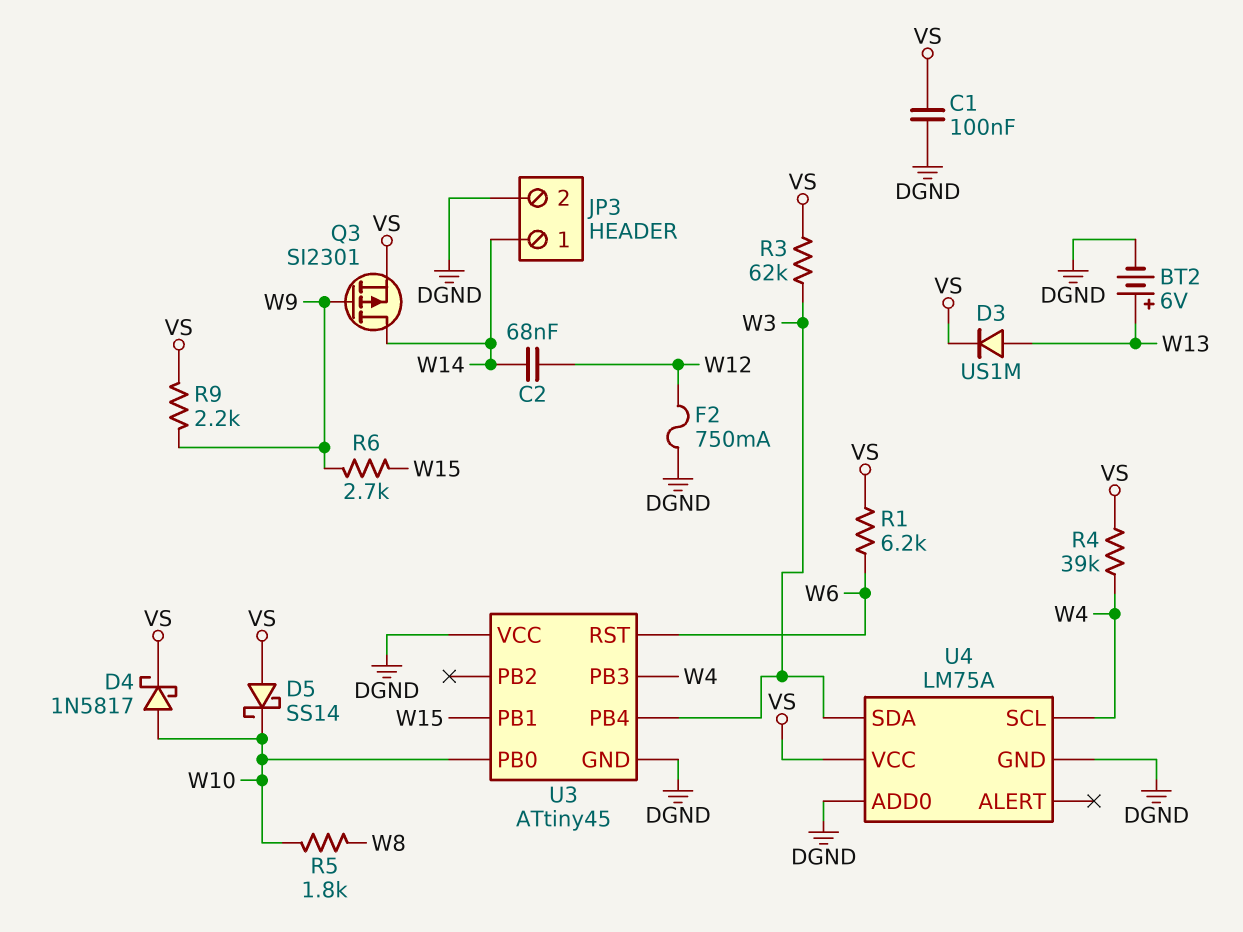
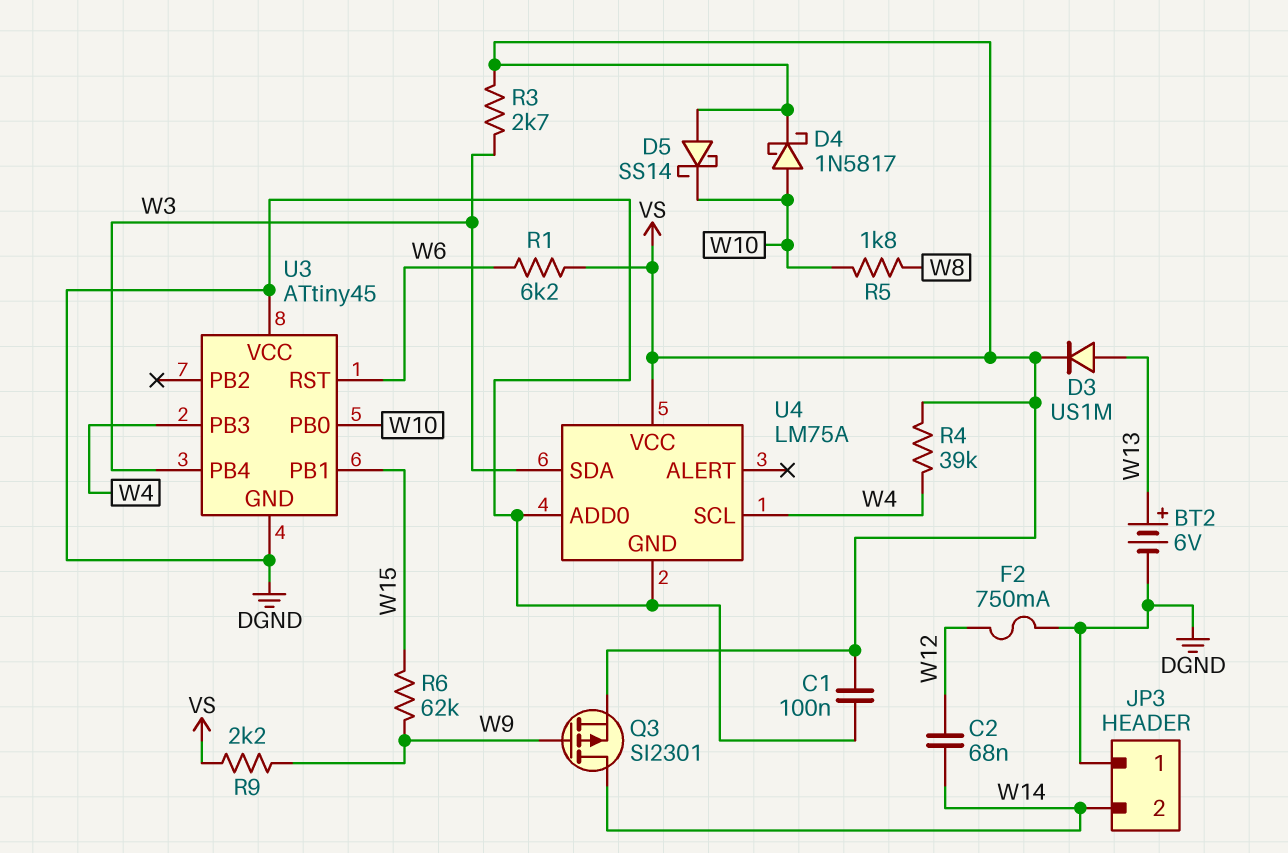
JP3 pin 1: W14 -> DGND
JP3 pin 2: DGND -> W14
R3: 62k (VS, W3) -> 2.7k (VS, W3)
R6: 2.7k (W9, W15) -> 62k (W9, W15)

